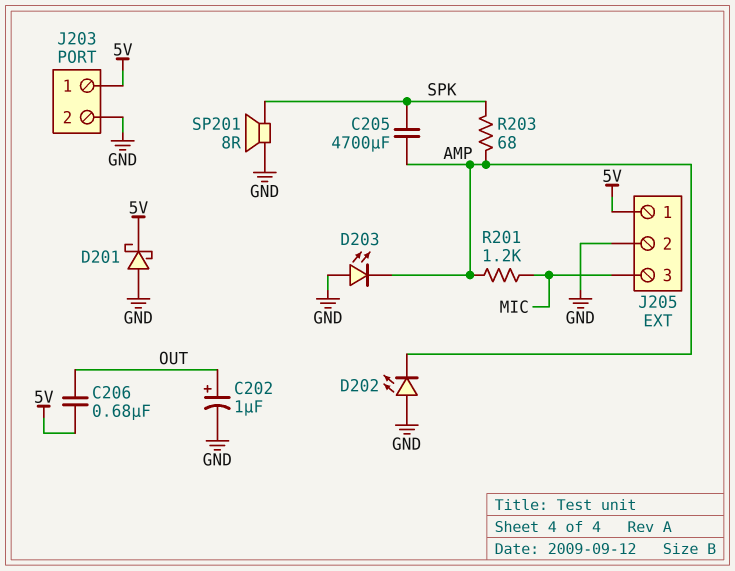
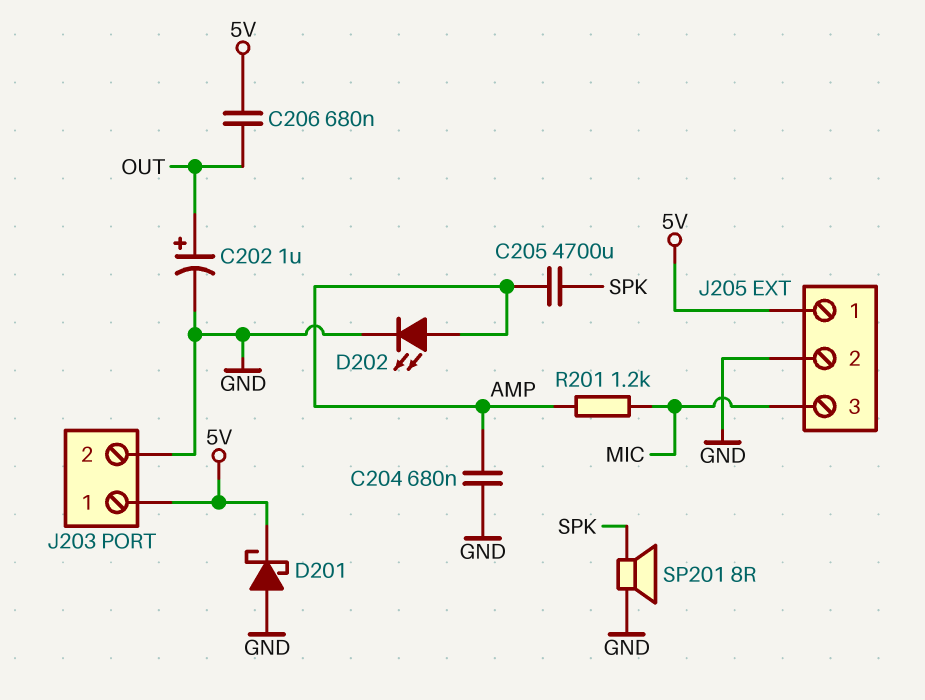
C204: none -> 680nF (AMP, GND)
D202: LED (A GND, K AMP) -> LED (A AMP, K GND)
D203: LED (A GND, K AMP) -> none
R203: 68 (AMP, SPK) -> none

